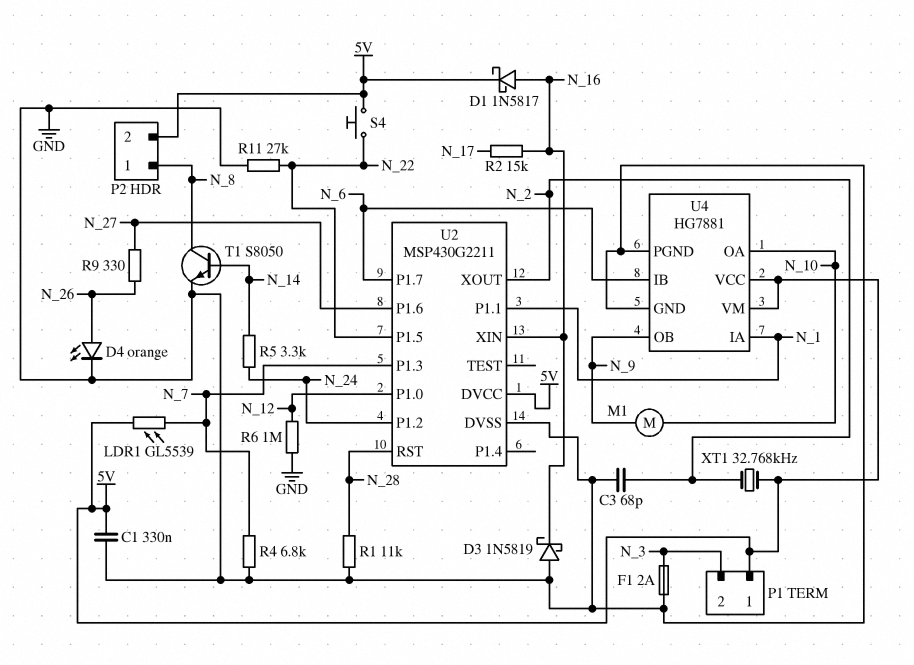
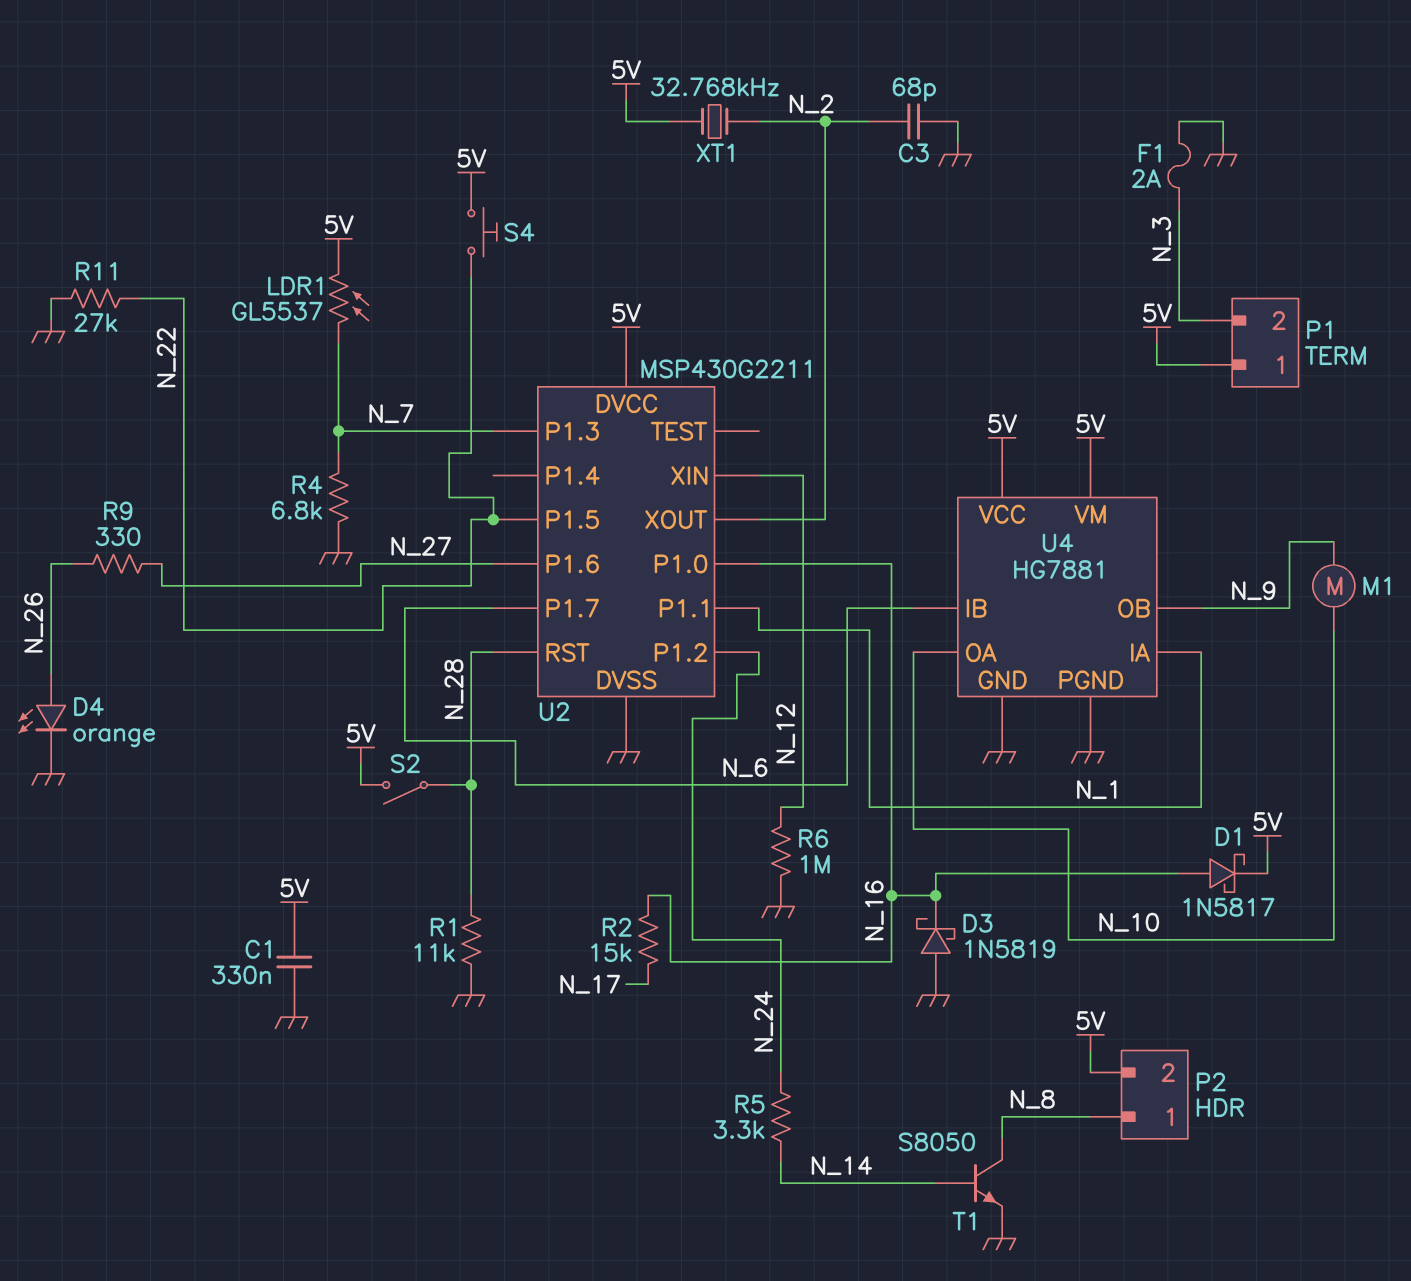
LDR1: GL5539 (5V, N_7) -> GL5537 (5V, N_7)
S2: none -> switch (5V, N_28)
U2 pin P1.0: N_12 -> N_16
U2 pin XIN: N_16 -> N_12

